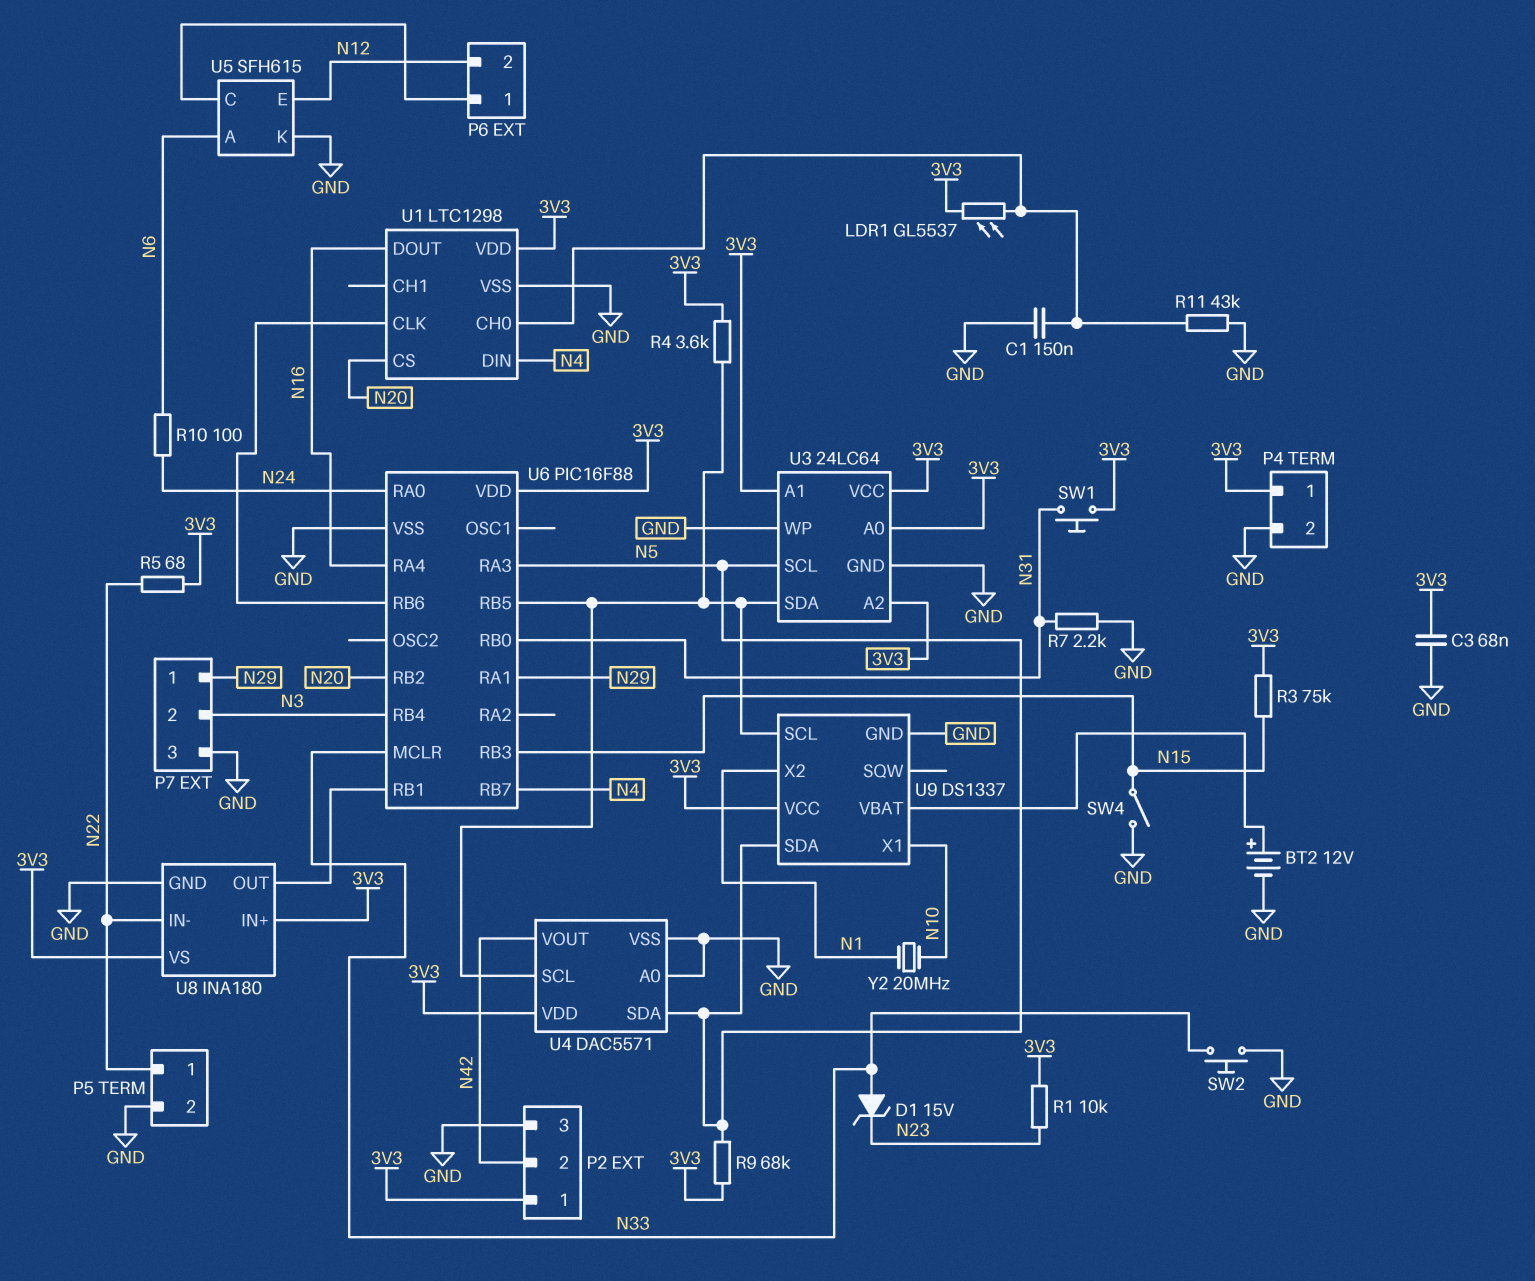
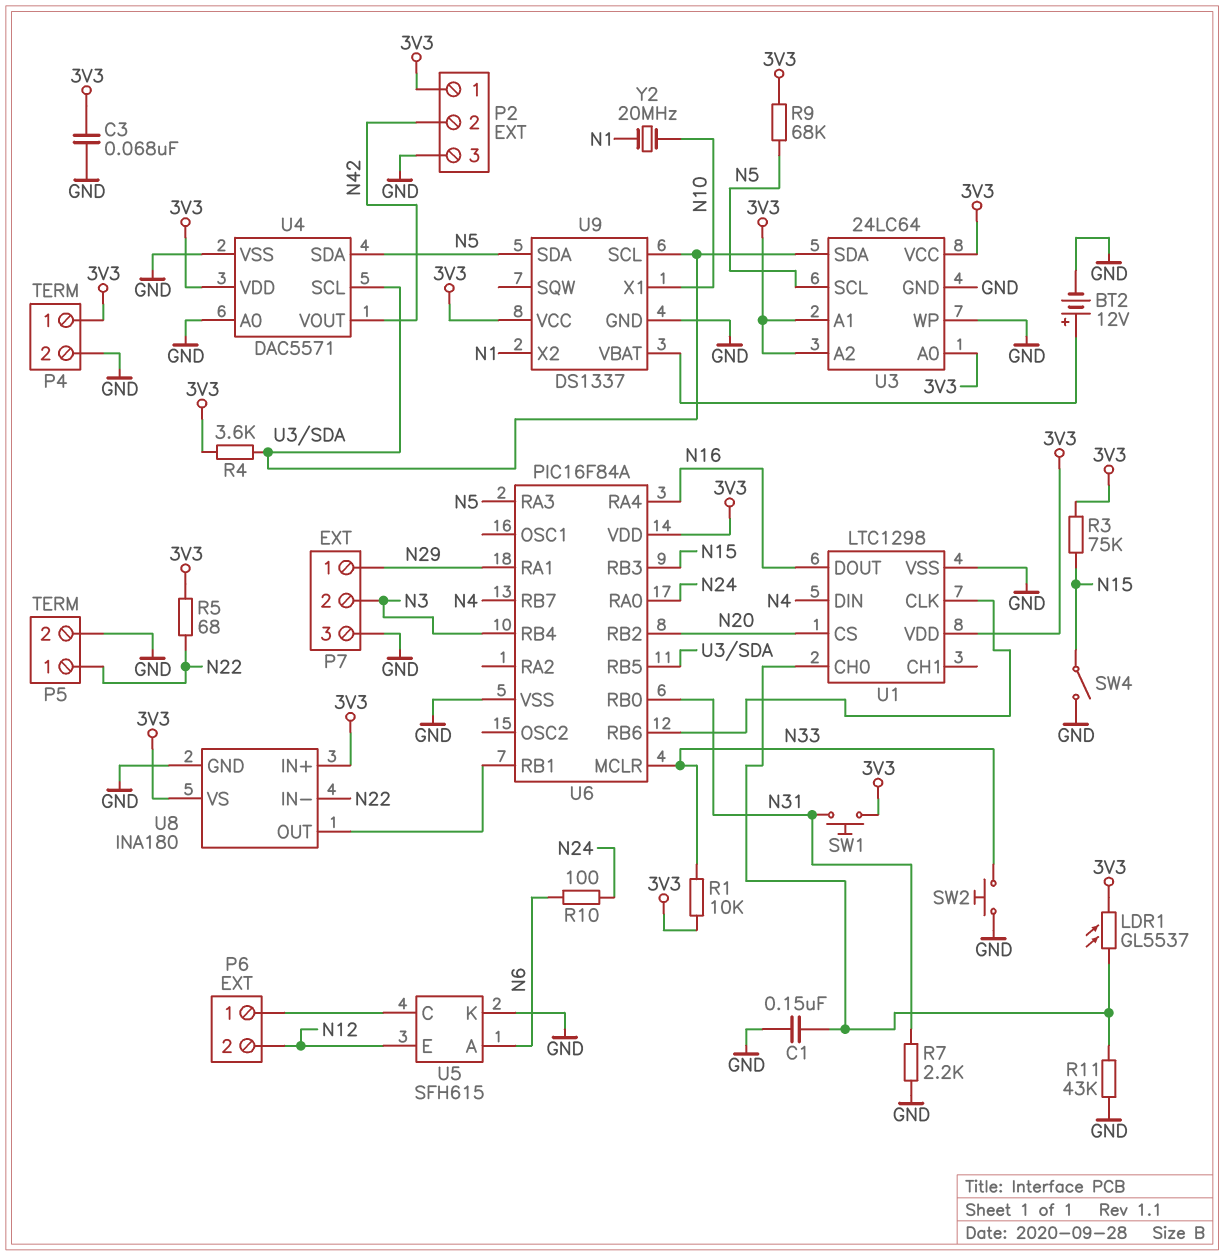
D1: zener 15V (A N33, K N23) -> none
R1: 10k (3V3, N23) -> 10k (3V3, N33)
U6: PIC16F88 -> PIC16F84A

